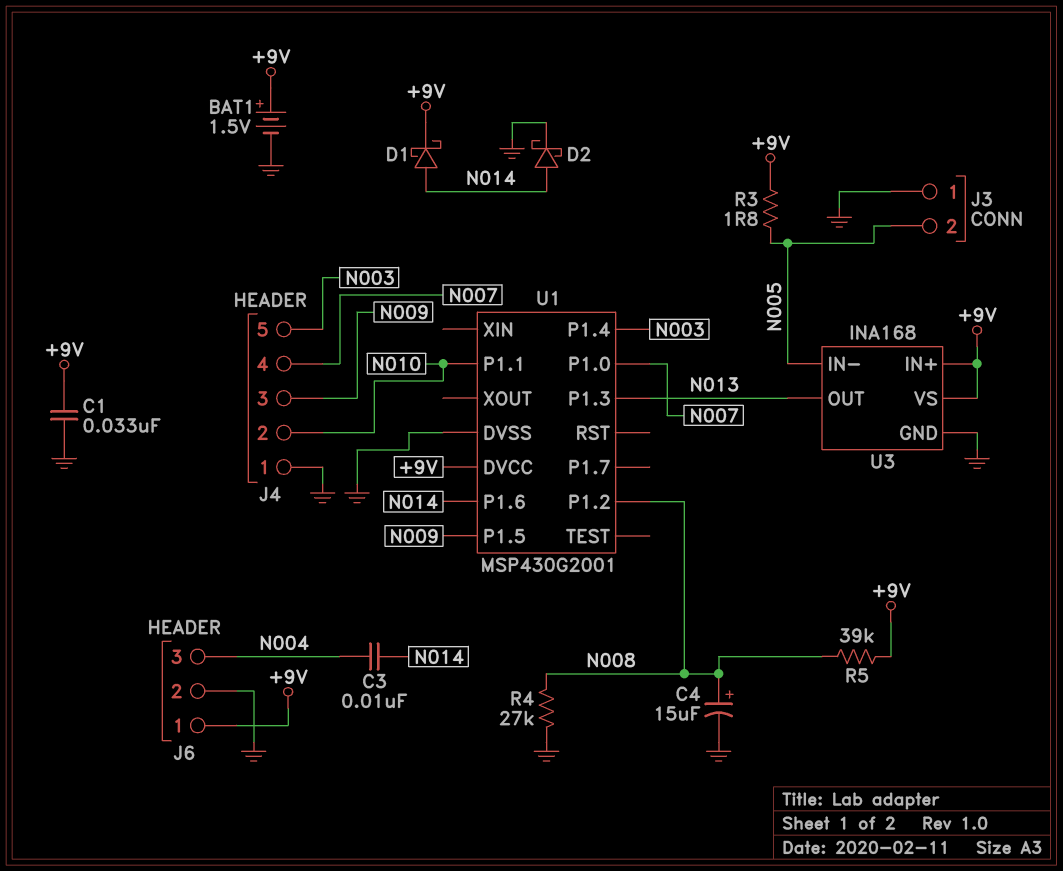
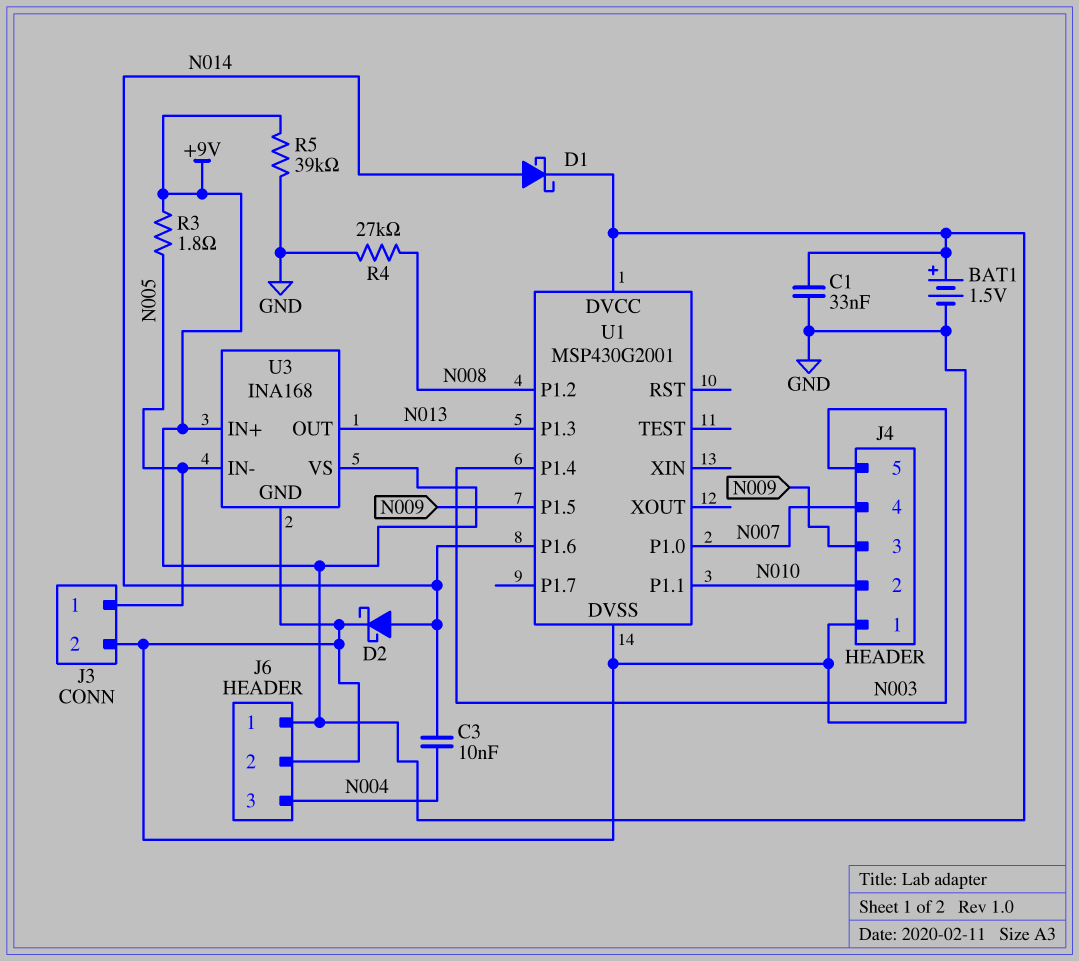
C4: 15uF (plus N008, minus GND) -> none
J3 pin 1: GND -> N005
J3 pin 2: N005 -> GND
R5: 39k (+9V, N008) -> 39k (+9V, GND)

